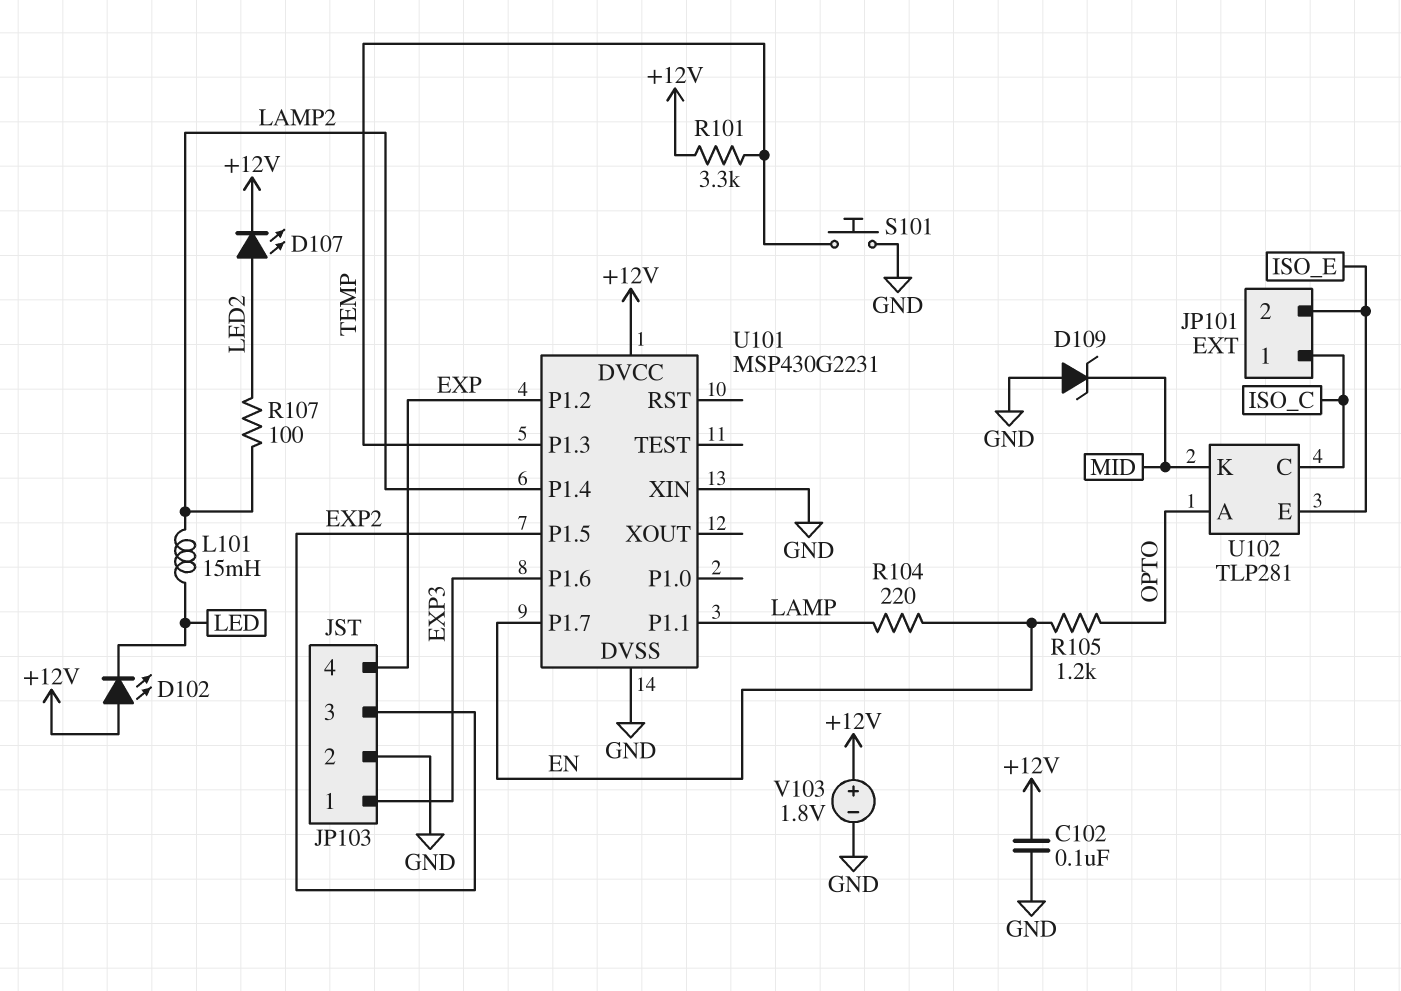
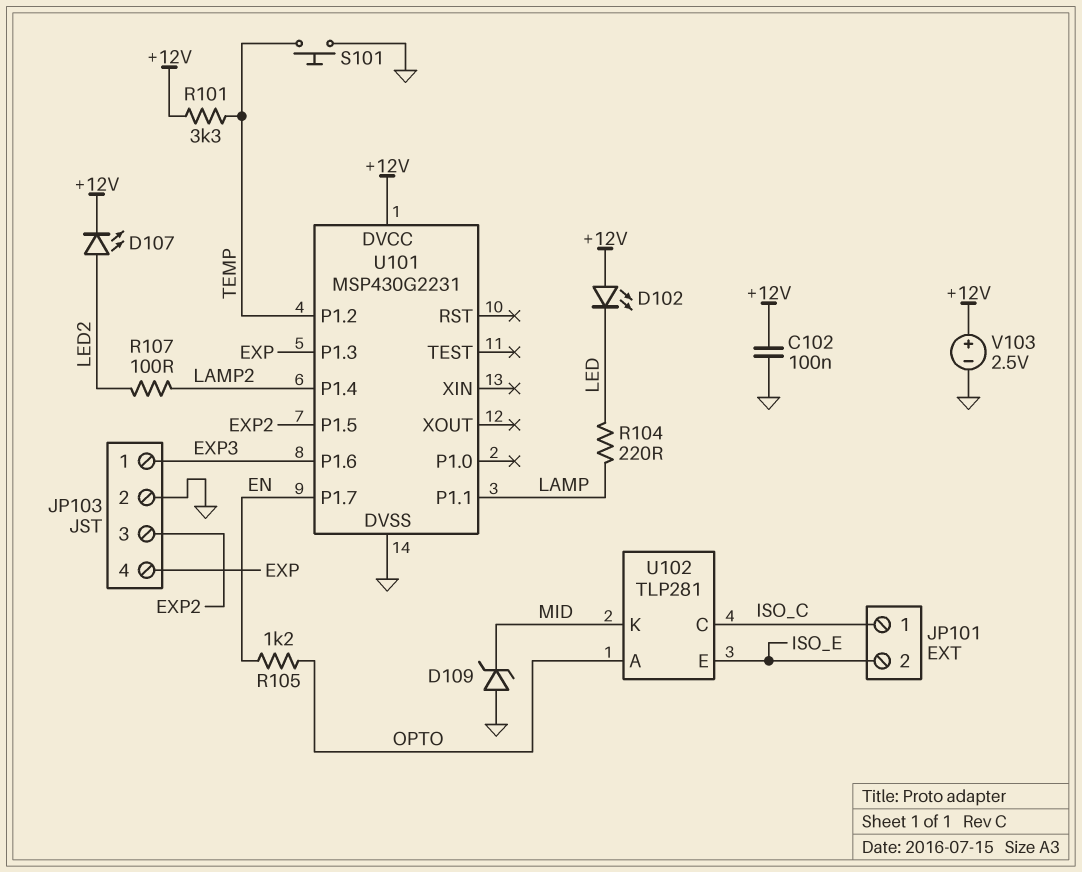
L101: 15mH (LAMP2, LED) -> none
R104: 220 (EN, LAMP) -> 220 (LAMP, LED)
U101 pin P1.2: EXP -> TEMP
U101 pin P1.3: TEMP -> EXP
U101 pin XIN: GND -> none
V103: 1.8V (plus +12V, minus GND) -> 2.5V (plus +12V, minus GND)

